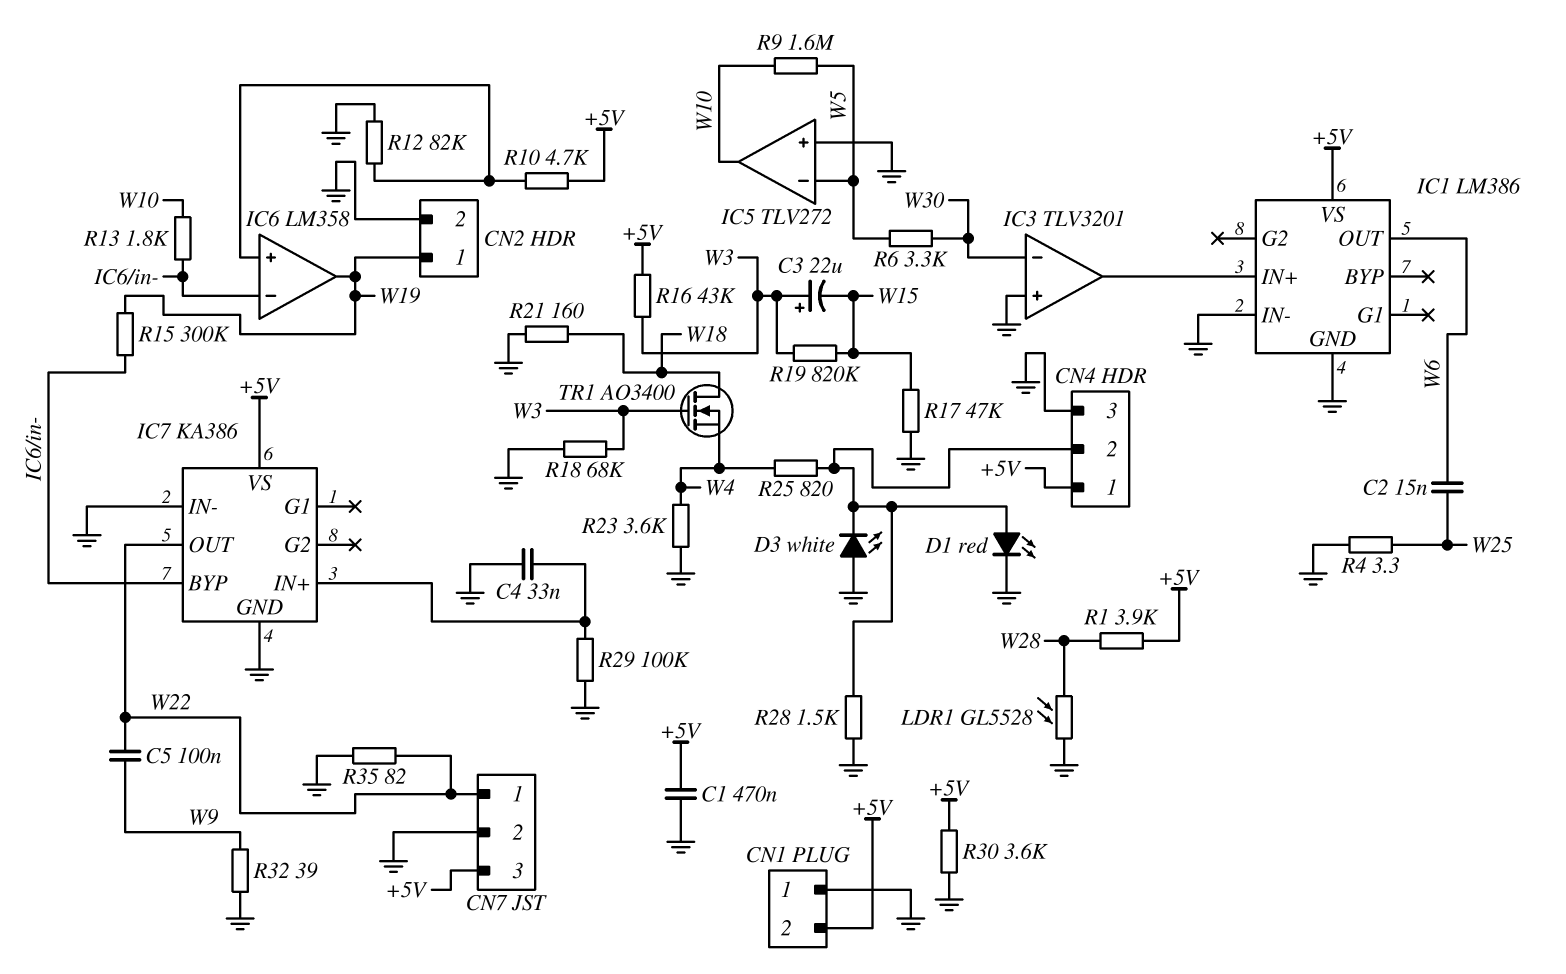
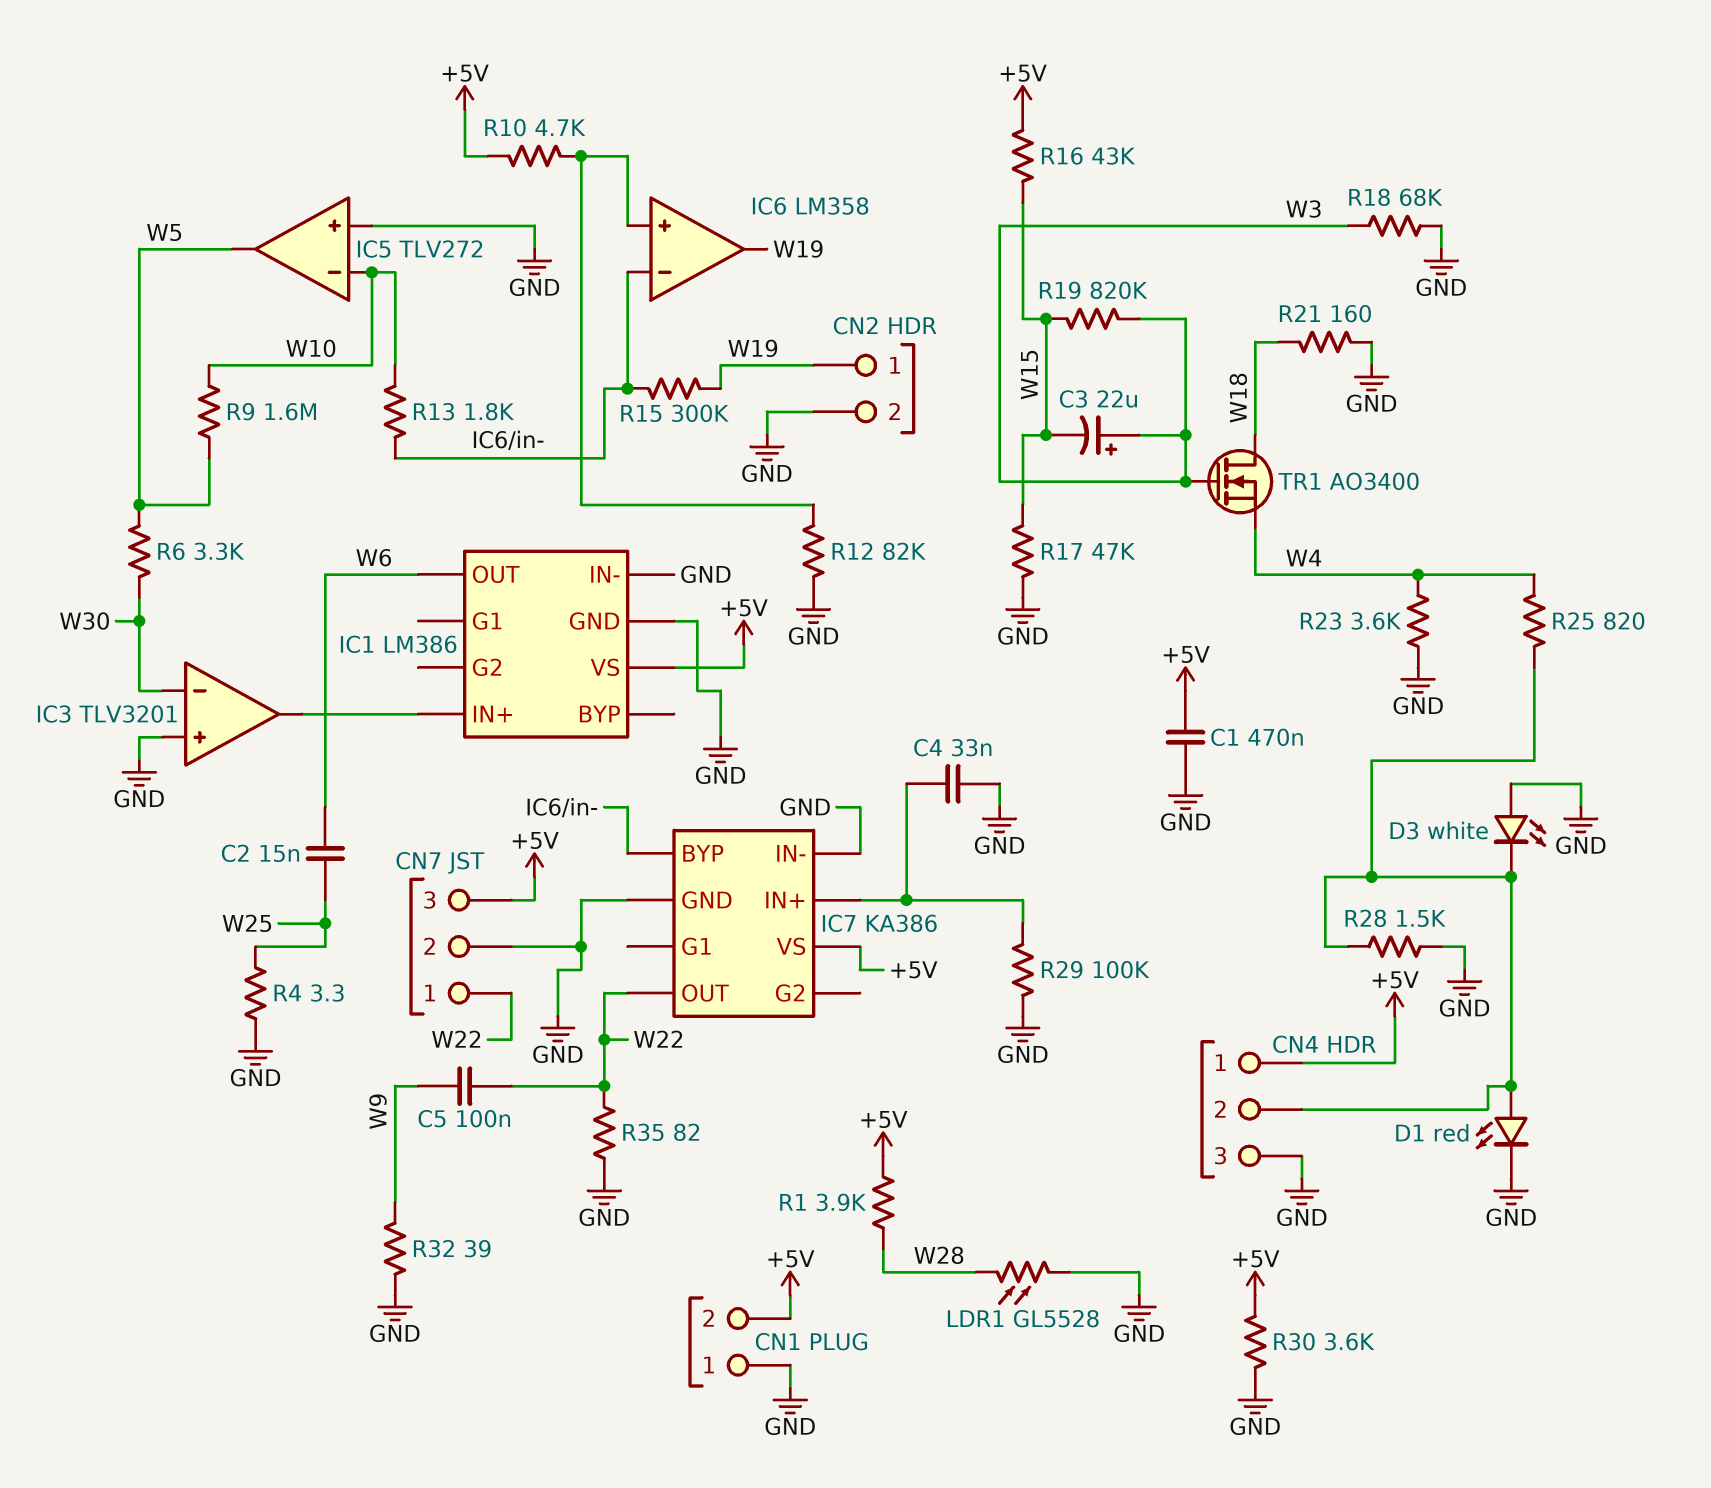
IC5 pin in-: W5 -> W10
IC5 pin out: W10 -> W5
R16: 43k (+5V, W3) -> 43k (+5V, W15)

